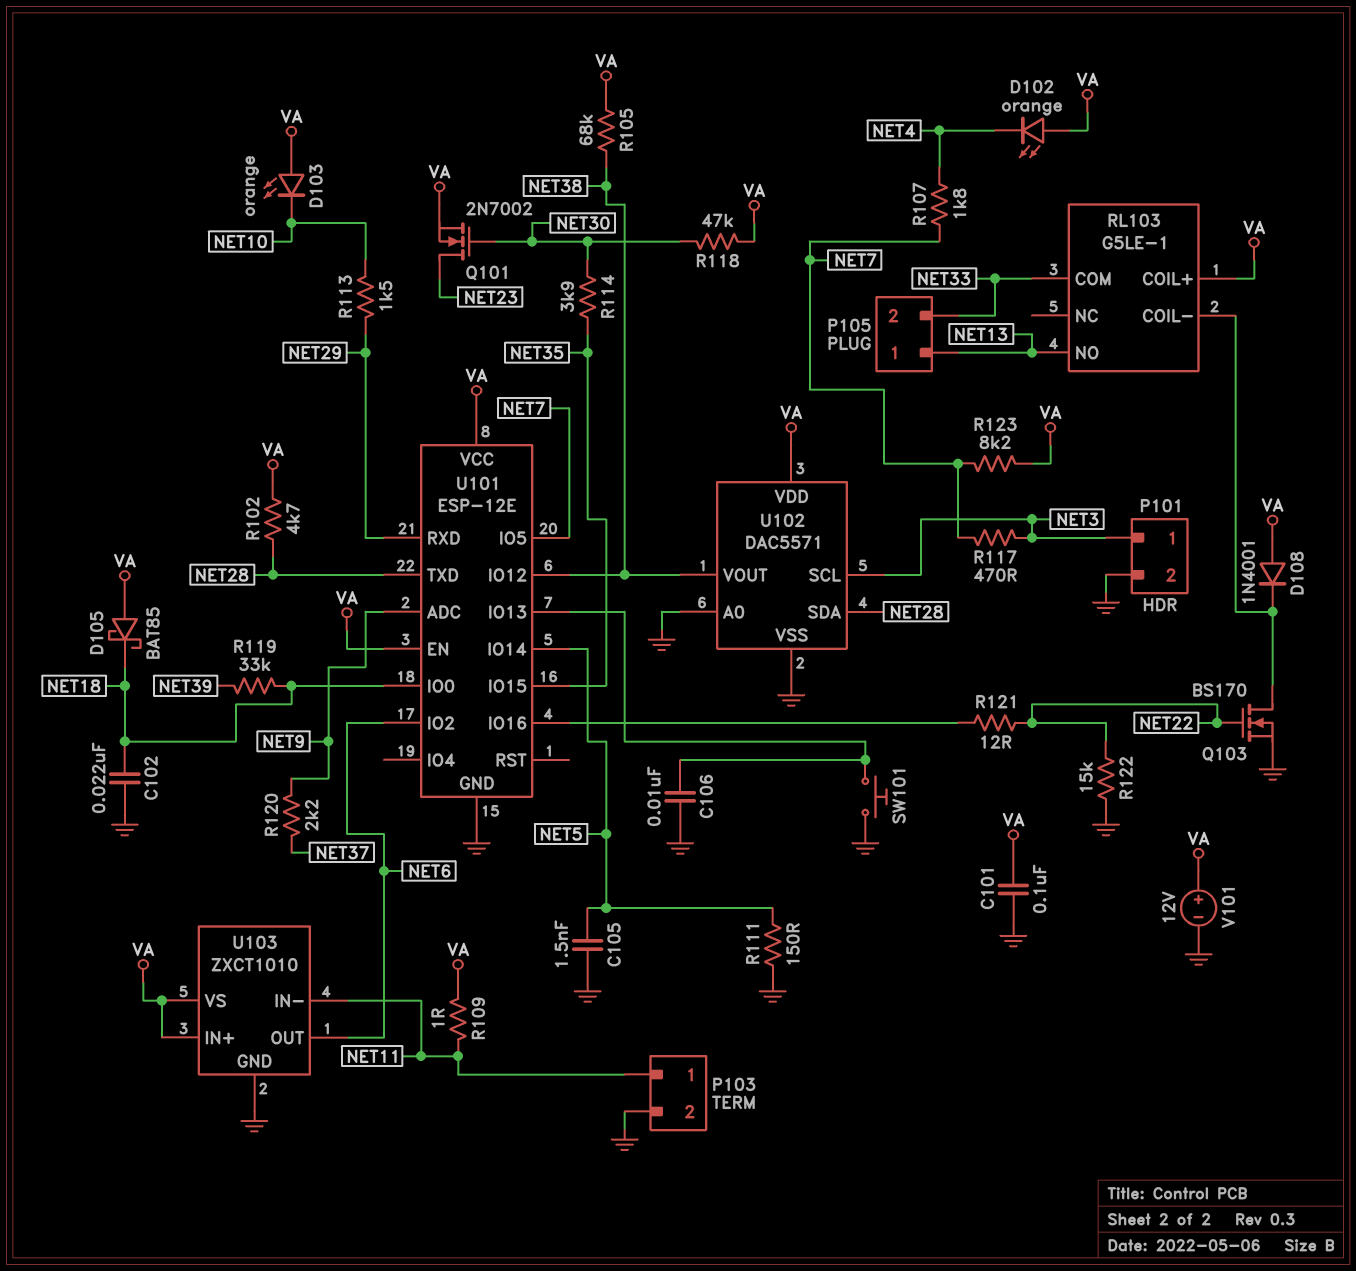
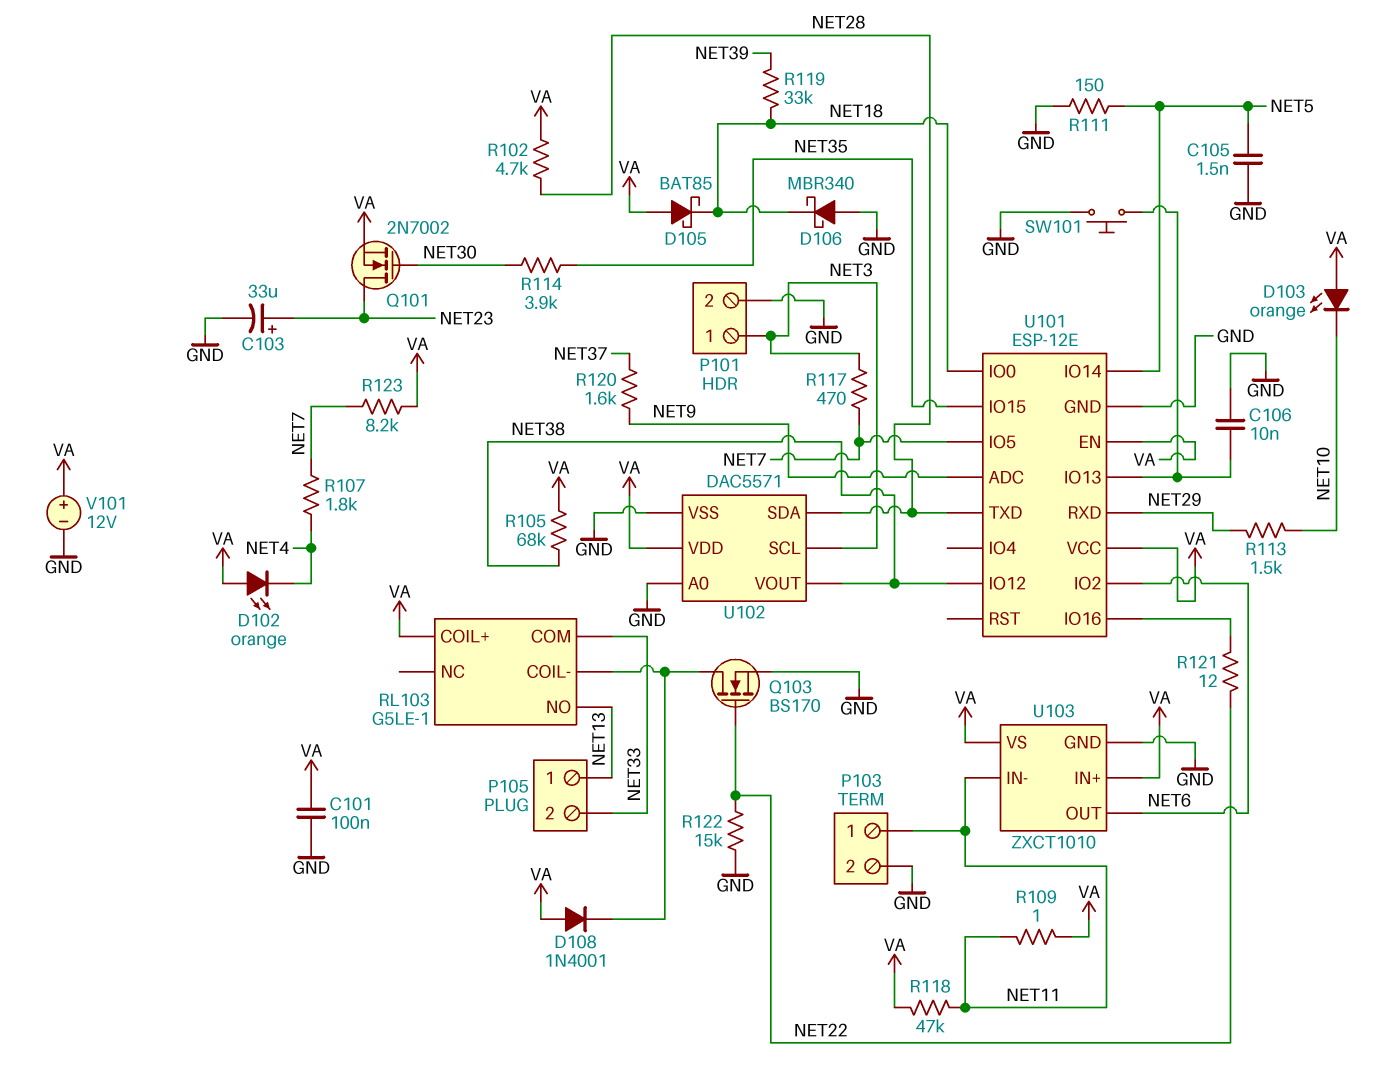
C102: 22nF (GND, NET18) -> none
C103: none -> 33uF (plus NET23, minus GND)
D106: none -> schottky MBR340 (A GND, K NET18)
R118: 47k (NET30, VA) -> 47k (NET11, VA)
R120: 2.2k (NET9, NET37) -> 1.6k (NET9, NET37)

